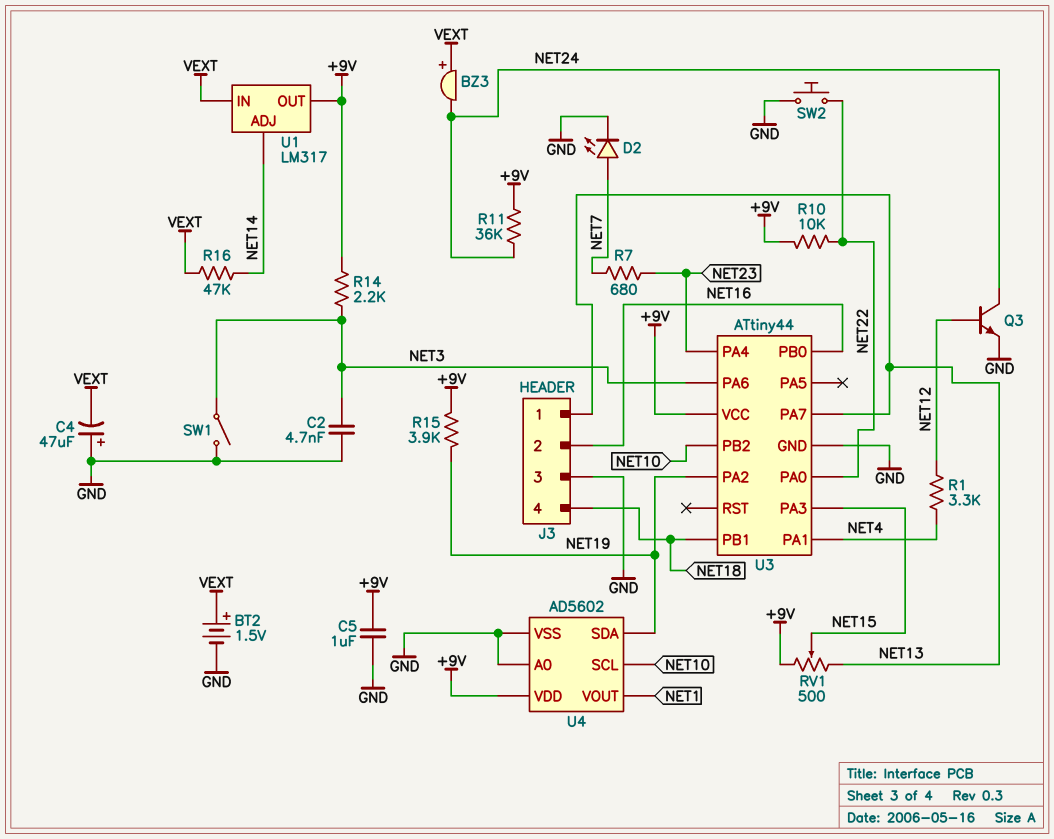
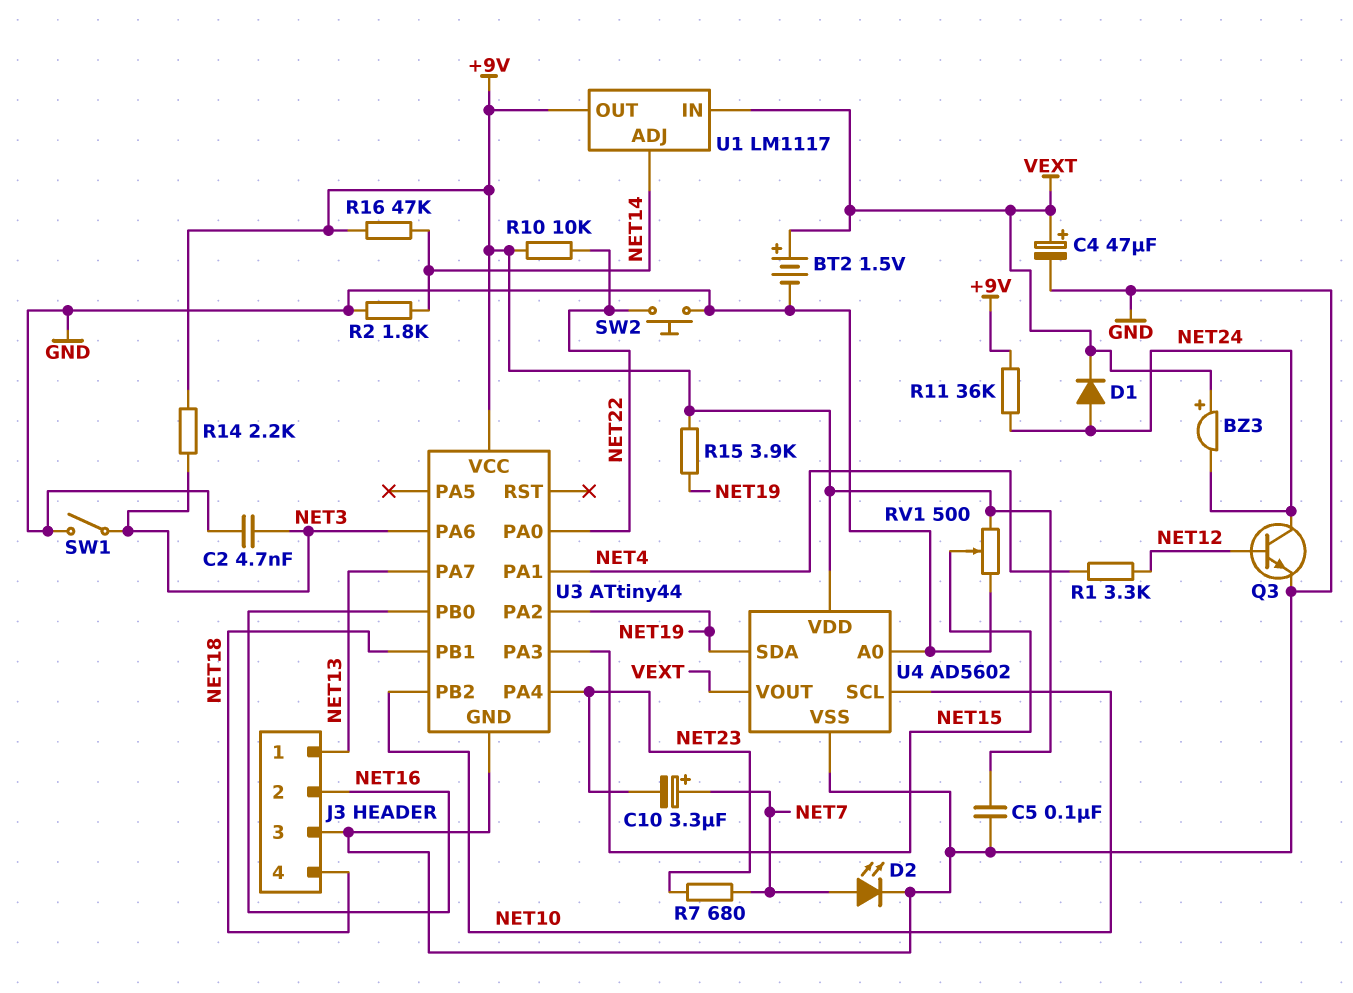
C4: 47uF (plus GND, minus VEXT) -> 47uF (plus VEXT, minus GND)
C5: 1uF (+9V, GND) -> 100nF (+9V, GND)
C10: none -> 3.3uF (plus NET7, minus NET23)
D1: none -> diode (A NET24, K VEXT)
R2: none -> 1.8k (GND, NET14)
R16: 47k (NET14, VEXT) -> 47k (+9V, NET14)
RV1: 500 (+9V, NET13, wiper NET15) -> 500 (+9V, GND, wiper NET15)
U1: LM317 -> LM1117
U4 pin VOUT: NET1 -> VEXT

